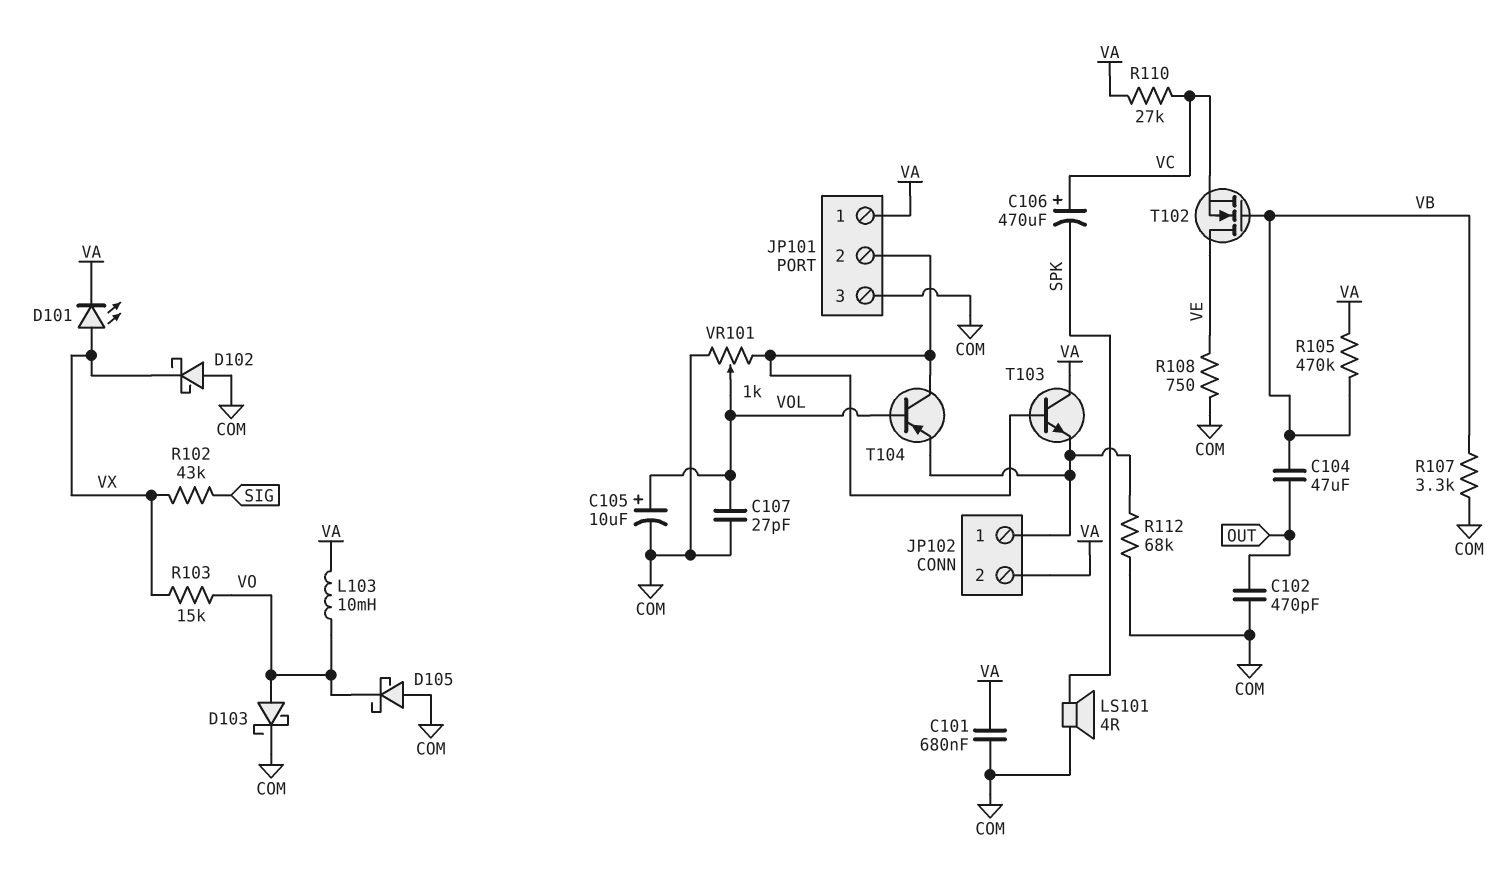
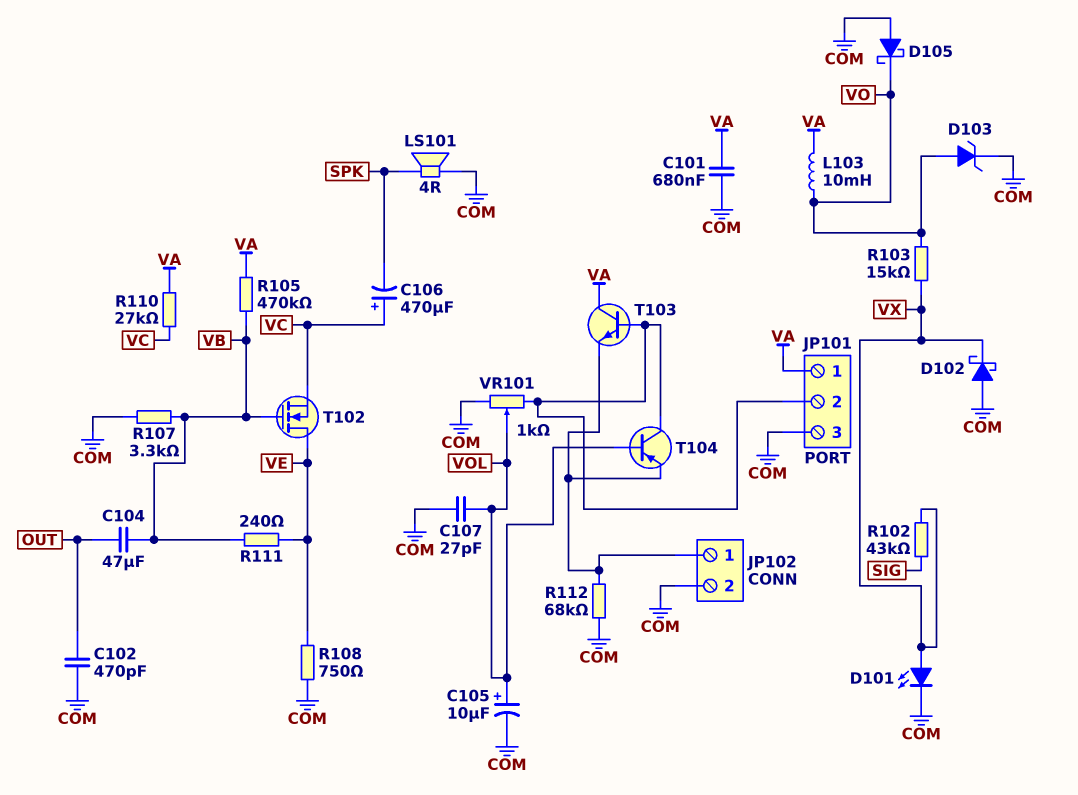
D101: LED (A VX, K VA) -> LED (A VX, K COM)
D103: schottky (A VO, K COM) -> zener (A VO, K COM)
JP102 pin 2: VA -> COM
R111: none -> 240 (VB, VE)

